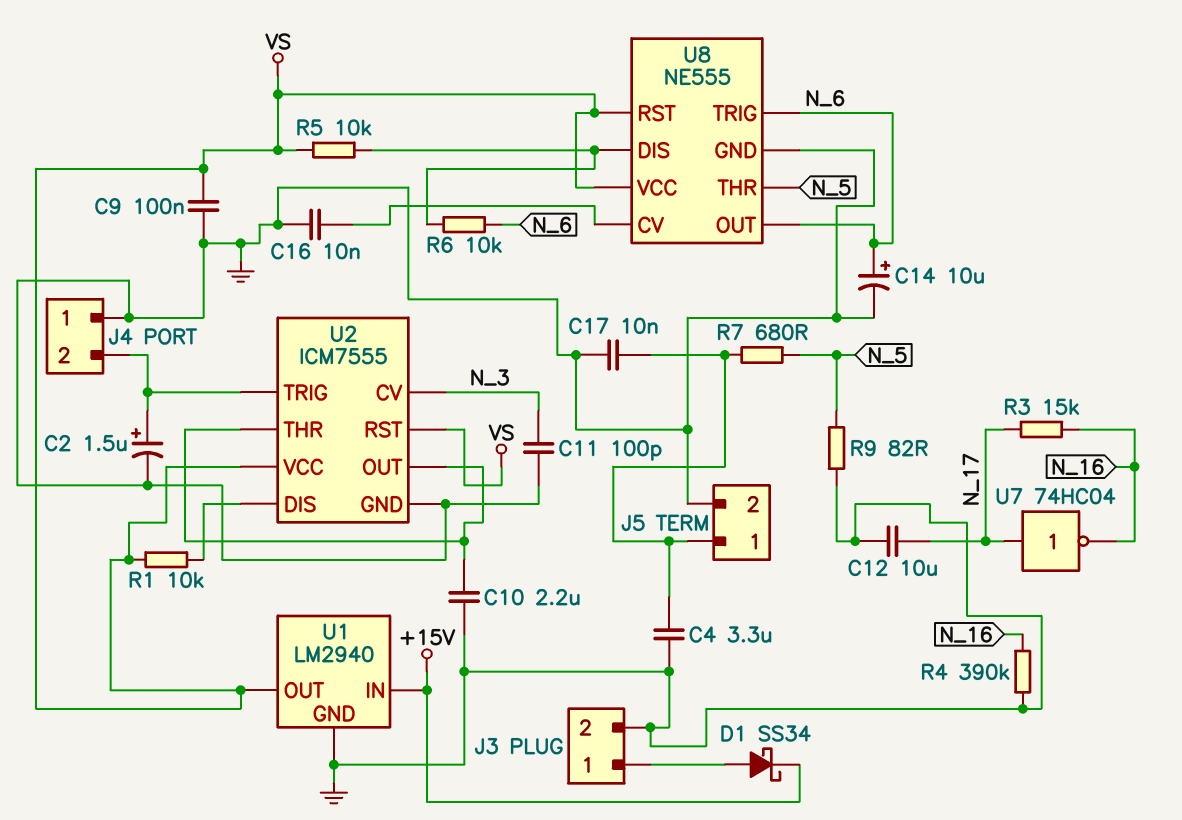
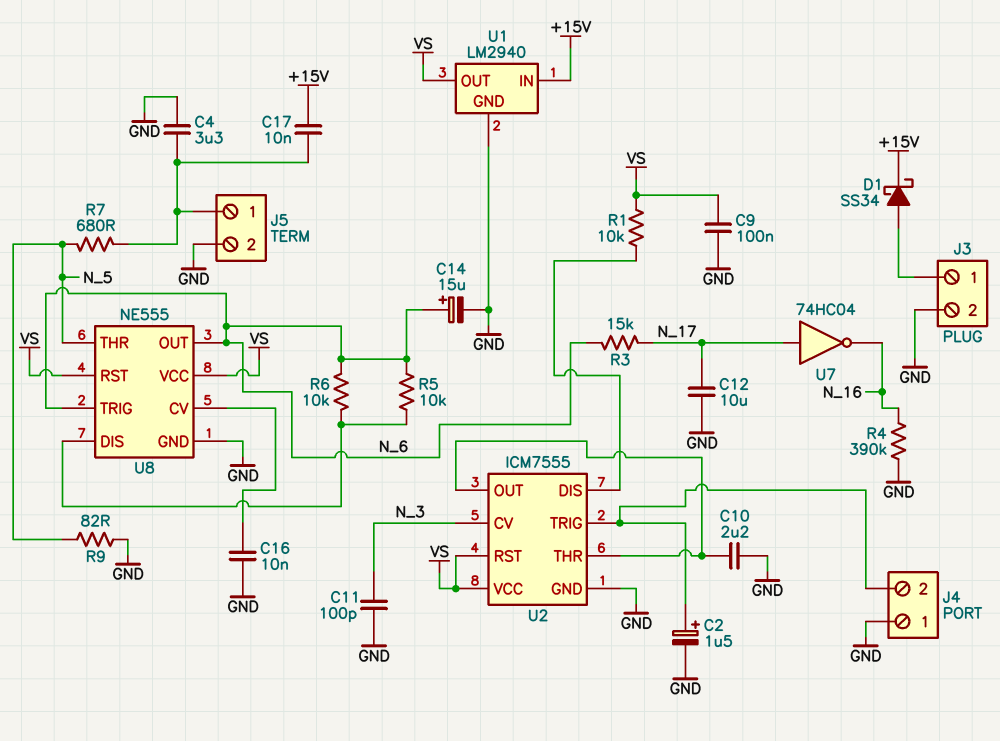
C14: 10uF (plus N_6, minus GND) -> 15uF (plus N_6, minus GND)
C17: 10nF (GND, J5/1) -> 10nF (+15V, J5/1)
R3: 15k (N_16, N_17) -> 15k (N_6, N_17)
R5: 10k (U8/DIS, VS) -> 10k (N_6, U8/DIS)

